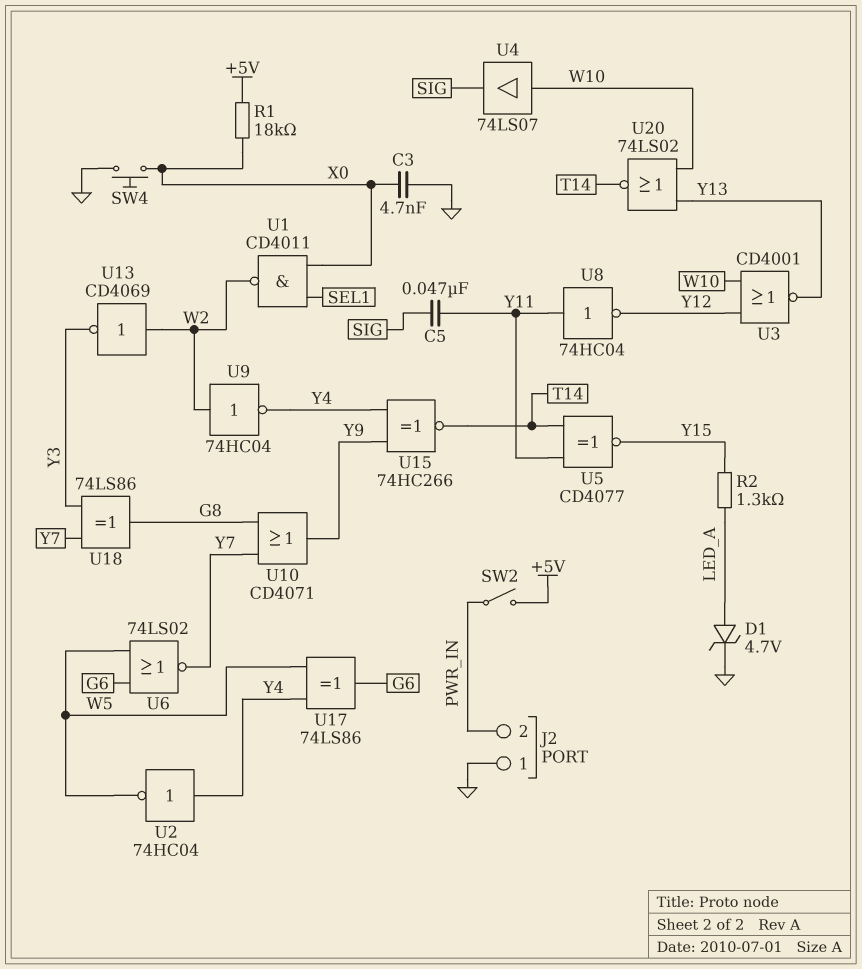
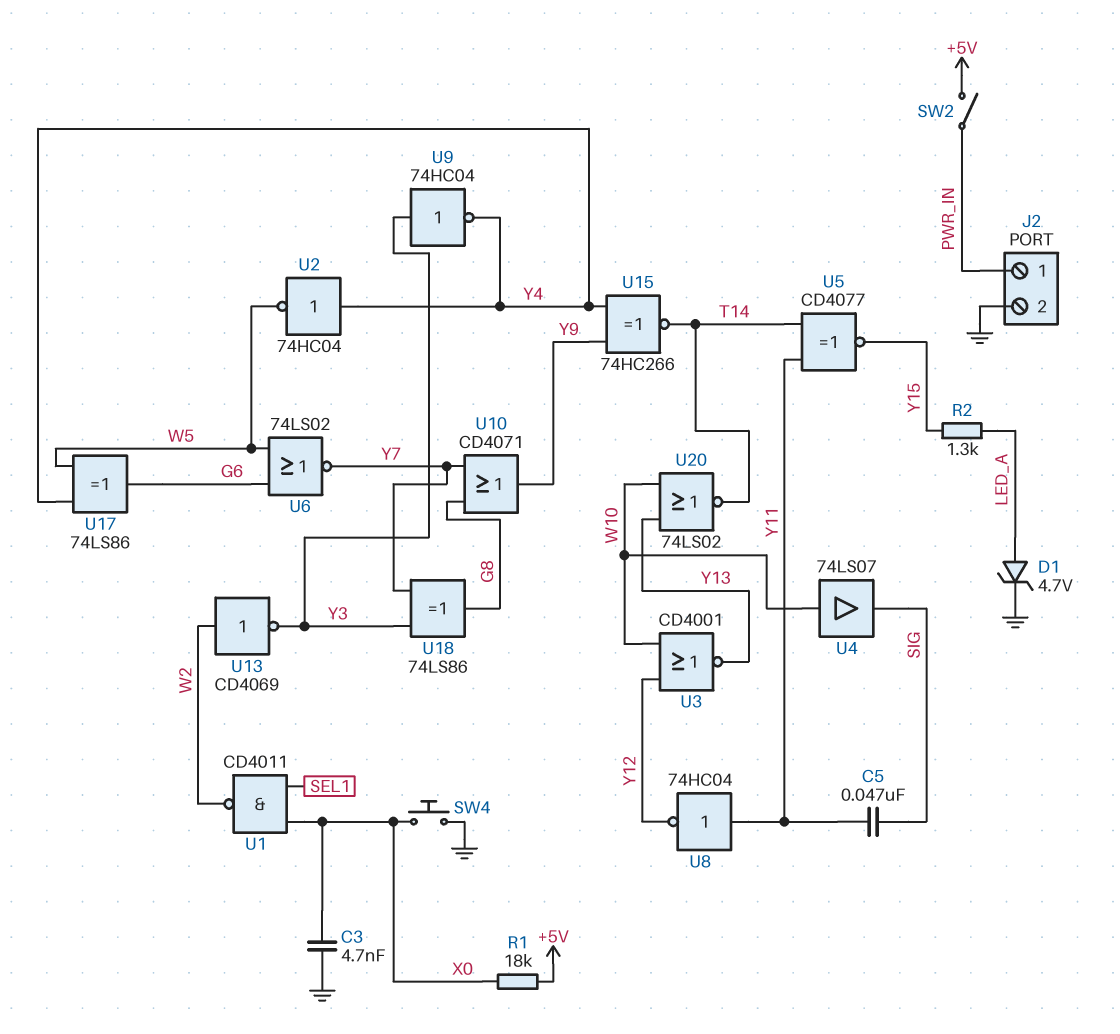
J2 pin 1: GND -> PWR_IN
J2 pin 2: PWR_IN -> GND
U9: NOT 74HC04 (in W2, out Y4) -> NOT 74HC04 (in Y3, out Y4)

